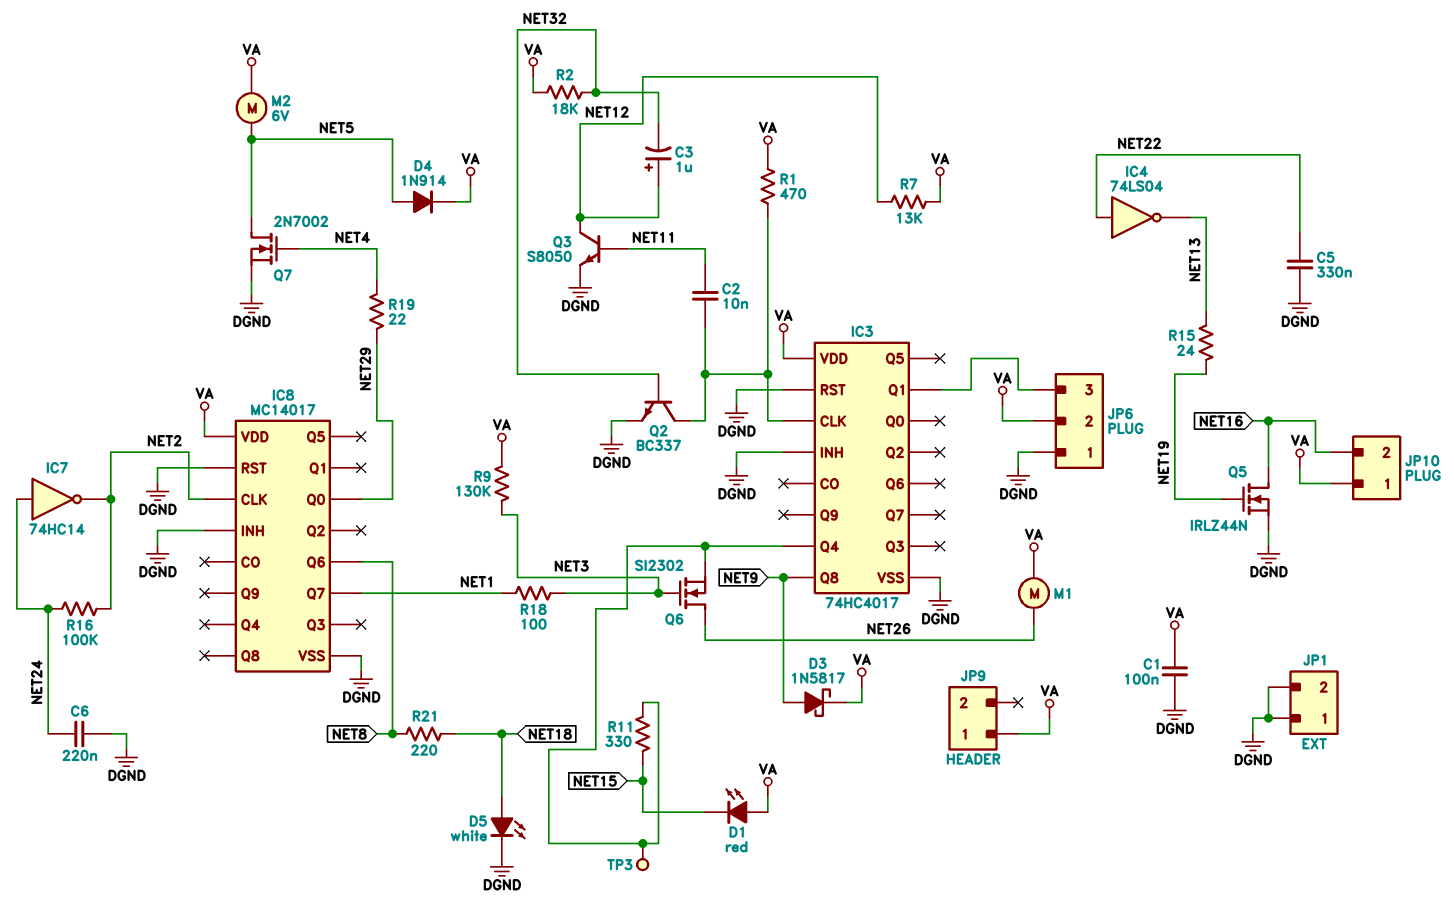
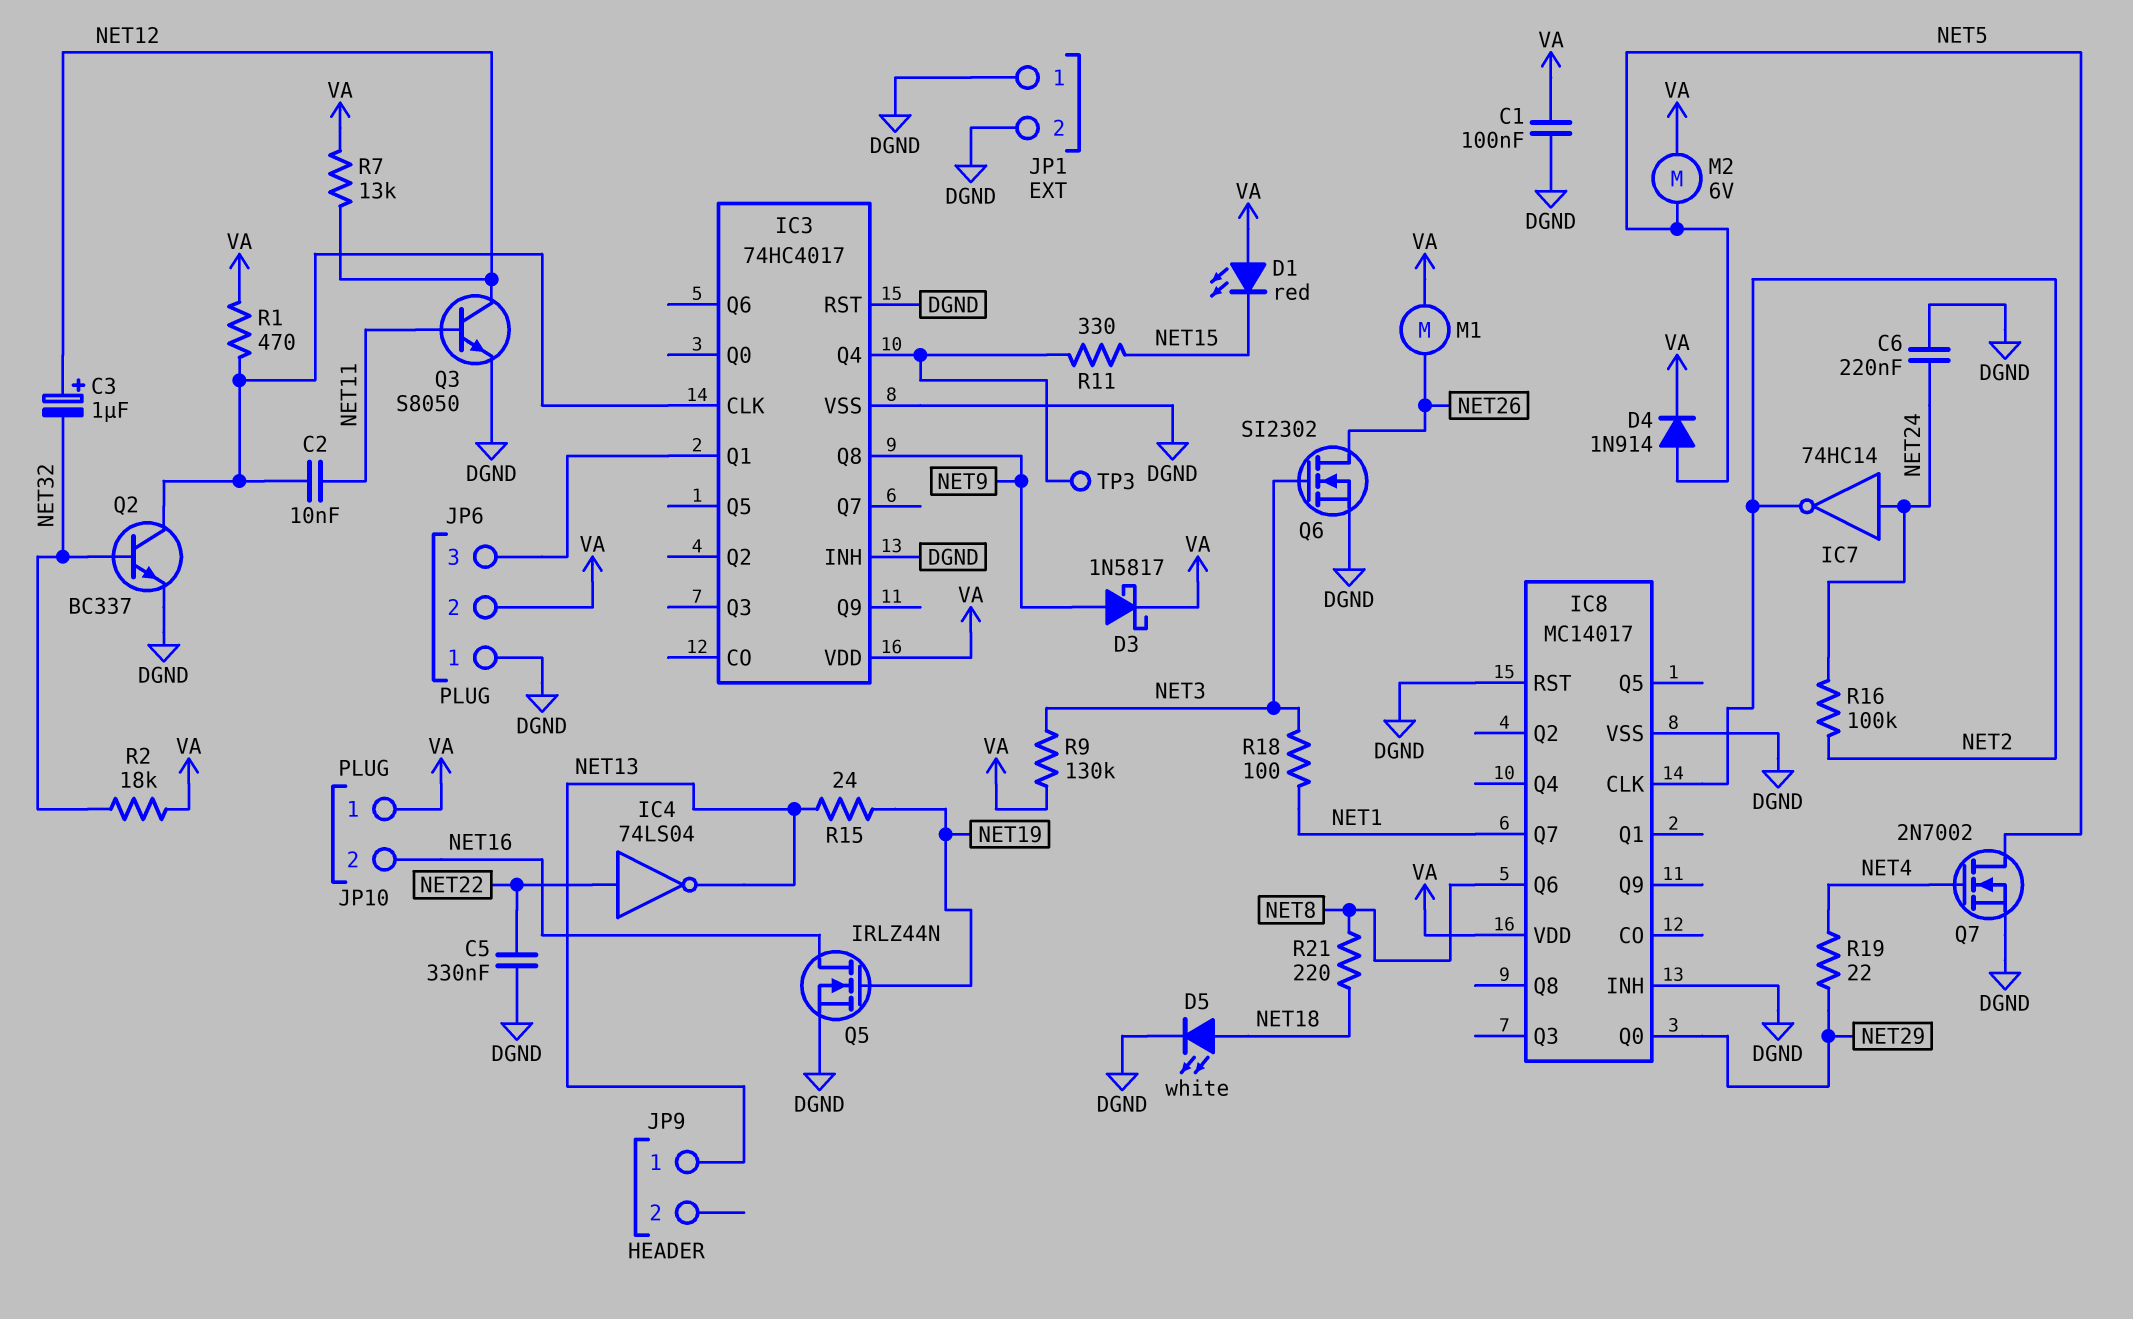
JP9 pin 1: VA -> NET13
Q6: NMOS SI2302 (G NET3, D NET26, S IC3/Q4) -> NMOS SI2302 (G NET3, D NET26, S DGND)

